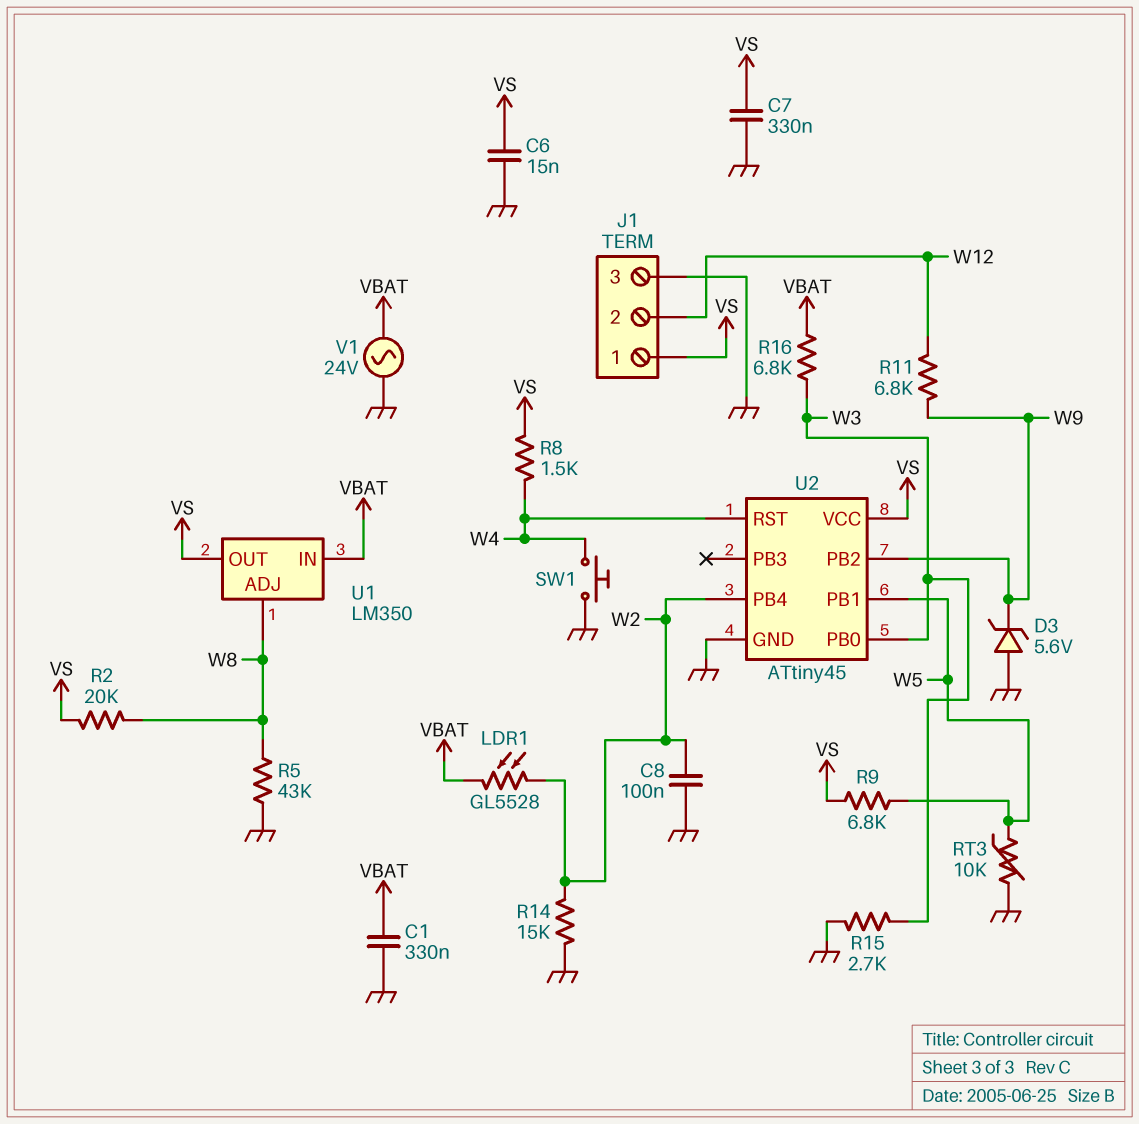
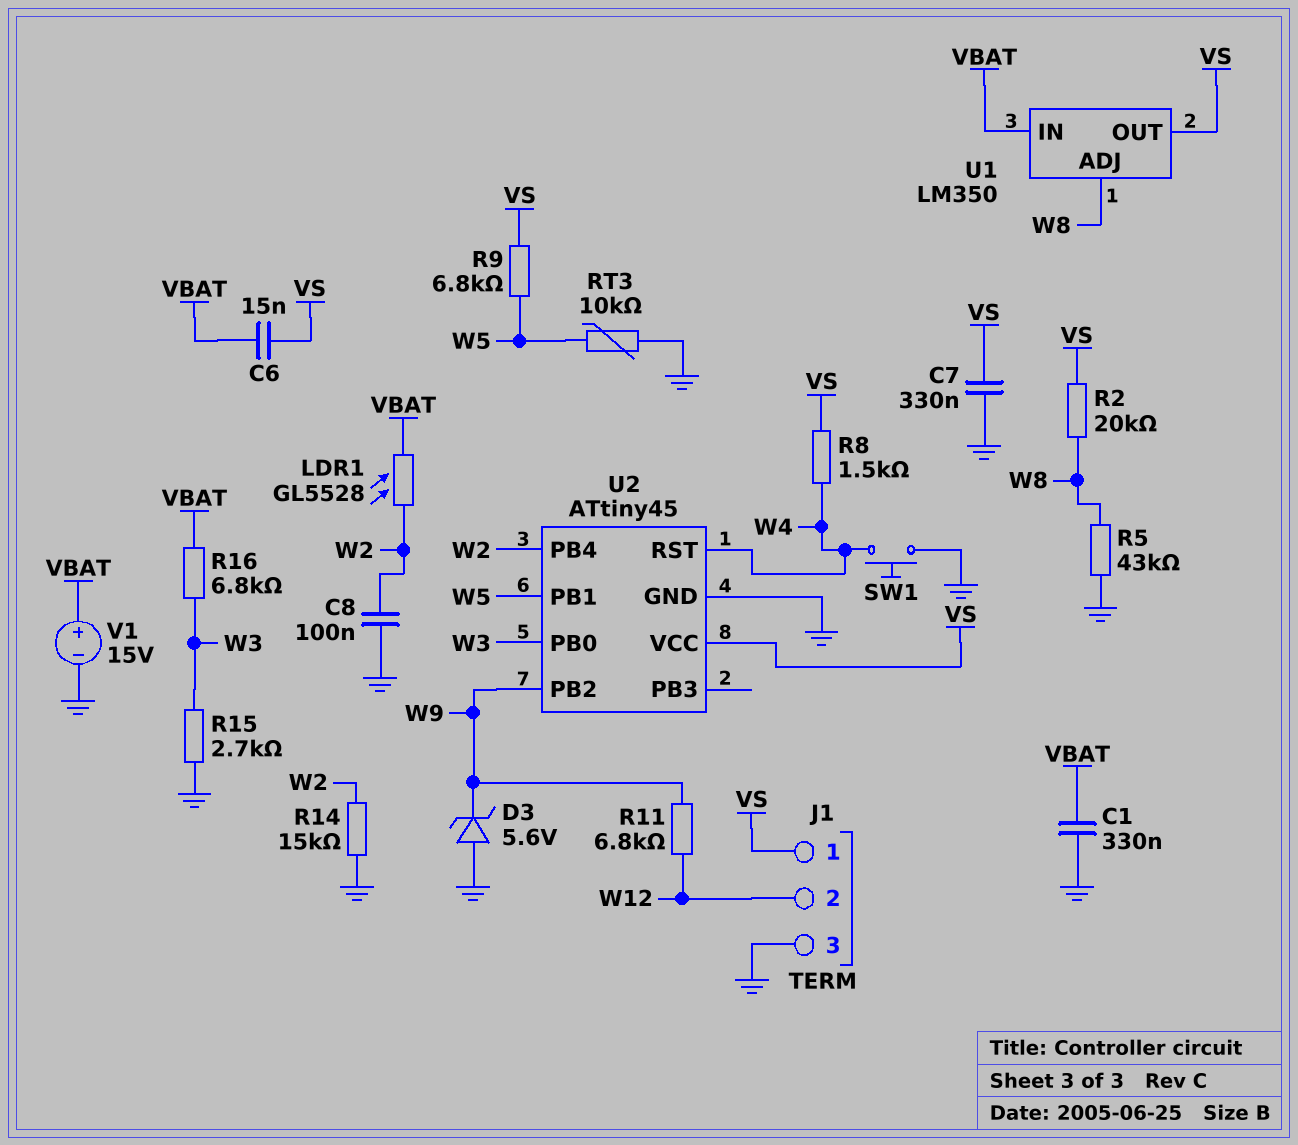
C6: 15nF (GND, VS) -> 15nF (VBAT, VS)
V1: AC 24V (GND, VBAT) -> 15V (plus VBAT, minus GND)

